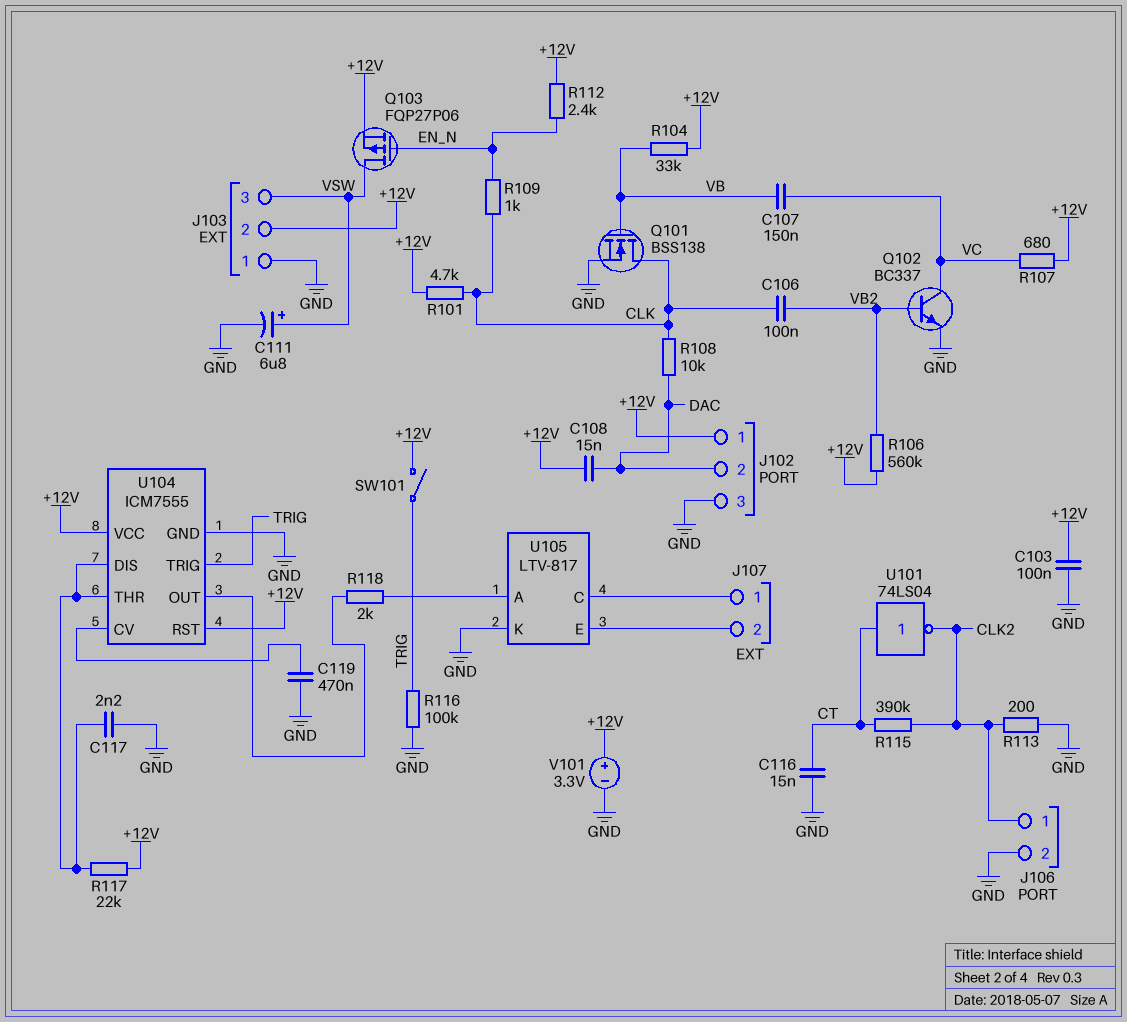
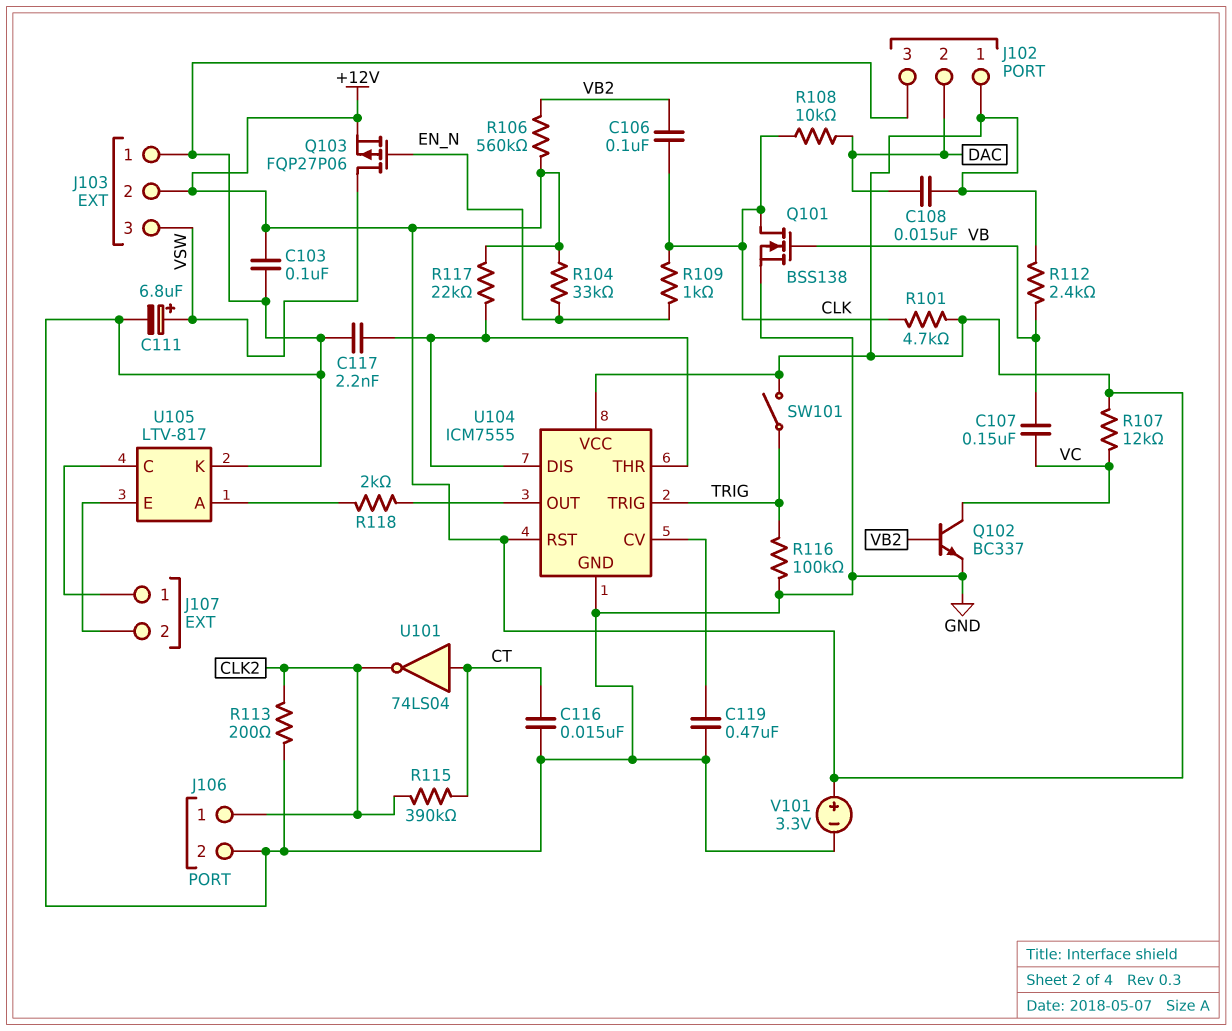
R104: 33k (+12V, VB) -> 33k (+12V, EN_N)
R107: 680 (+12V, VC) -> 12k (+12V, VC)
R112: 2.4k (+12V, EN_N) -> 2.4k (+12V, VB)

